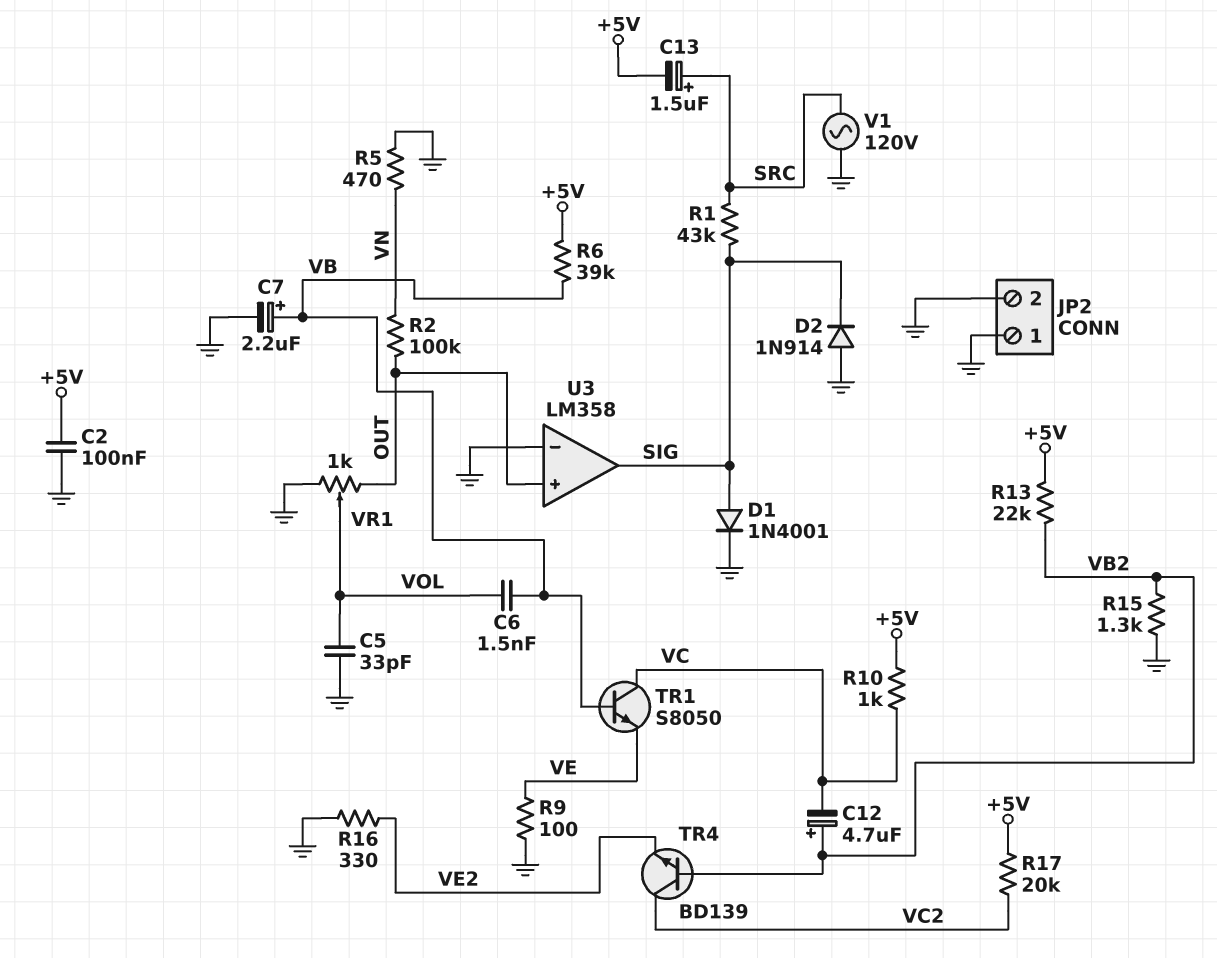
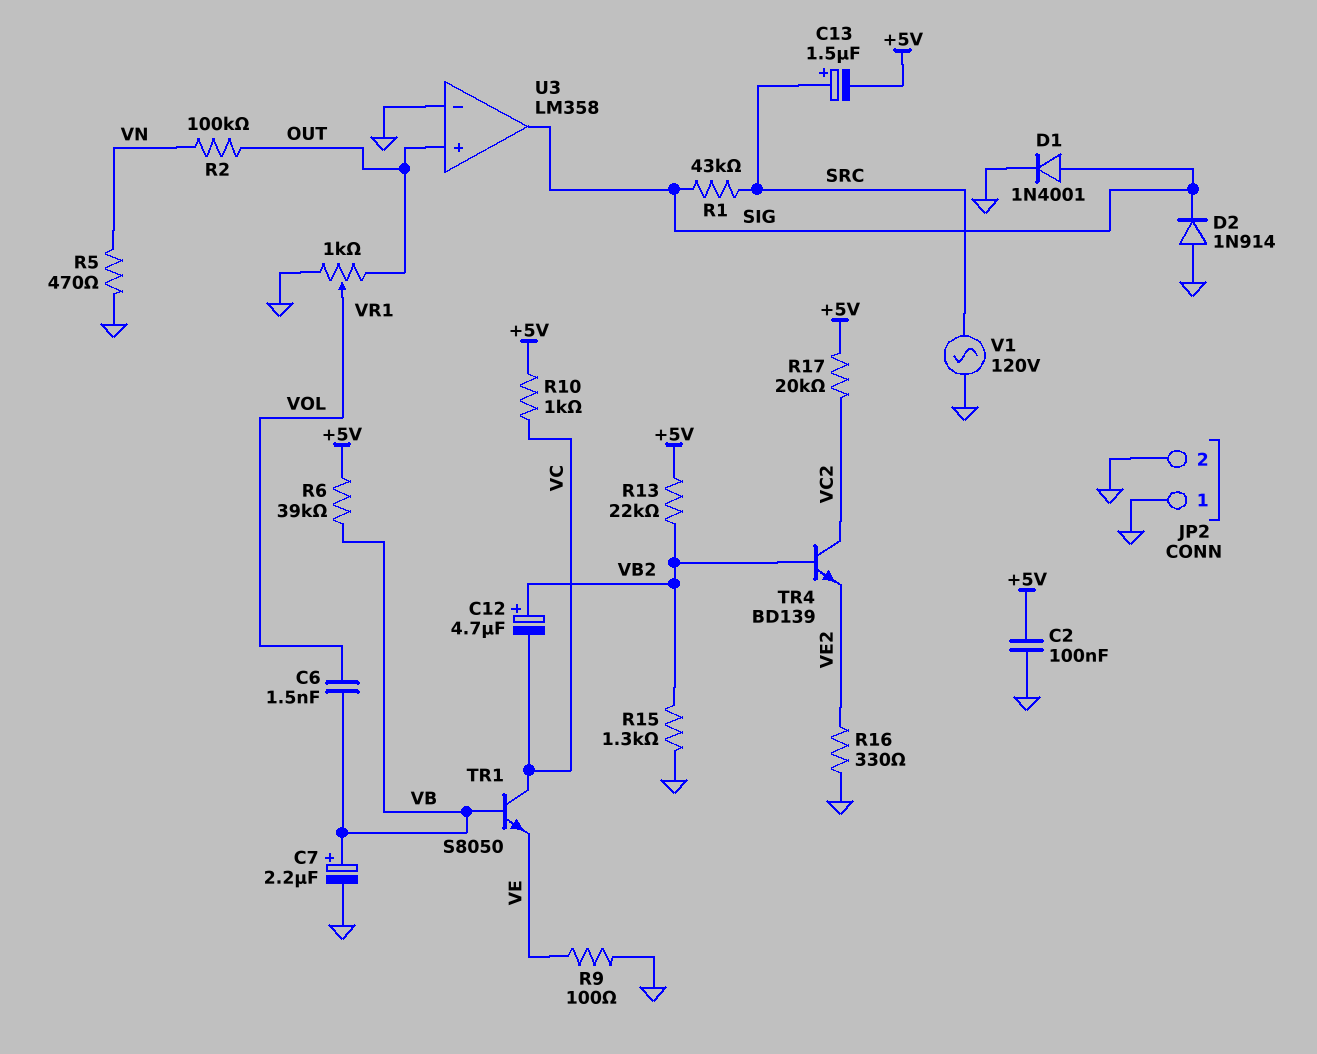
C5: 33pF (GND, VOL) -> none

